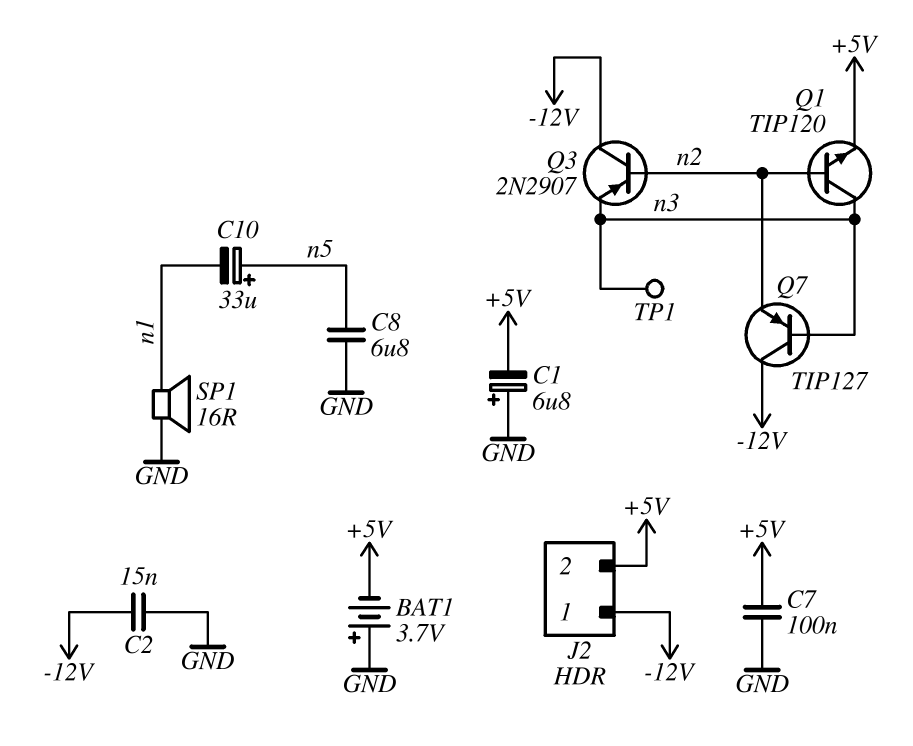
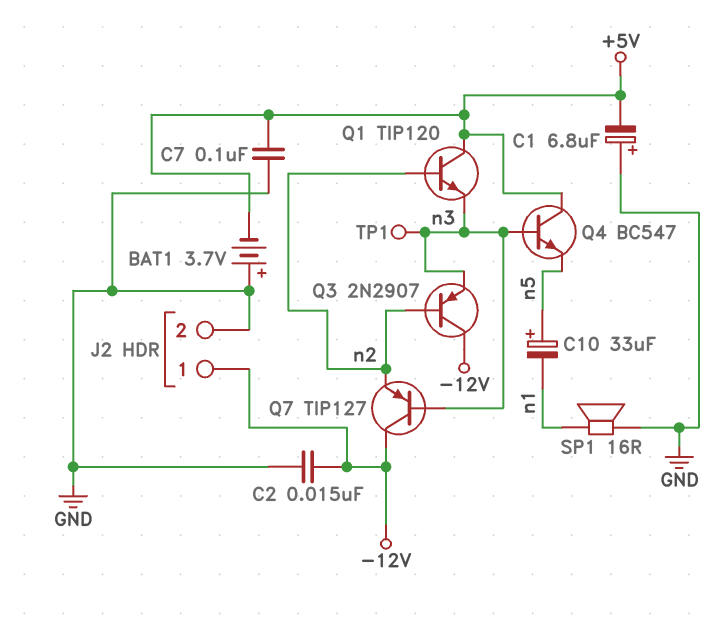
C8: 6.8uF (GND, n5) -> none
J2 pin 2: +5V -> GND
Q1: NPN TIP120 (B n2, C n3, E +5V) -> NPN TIP120 (B n2, C +5V, E n3)
Q4: none -> NPN BC547 (B n3, C +5V, E n5)

